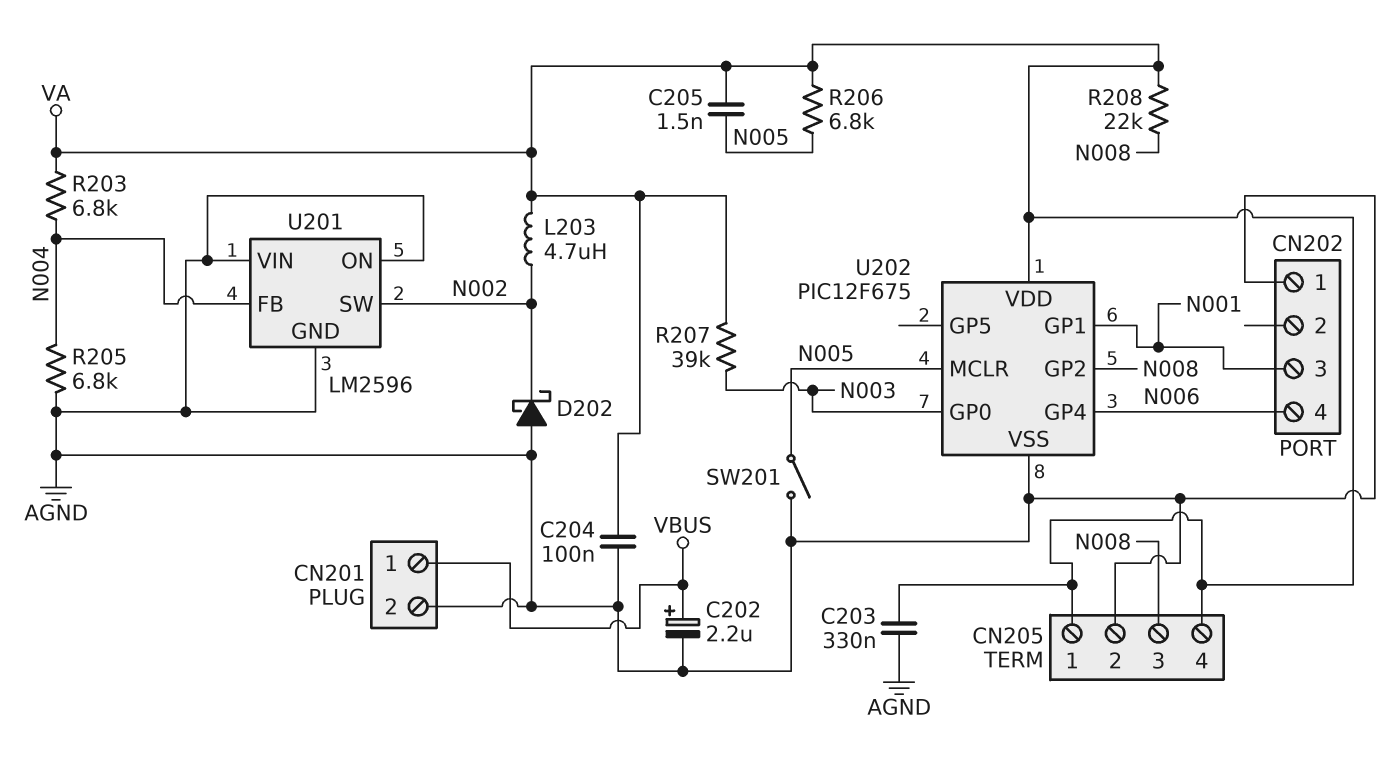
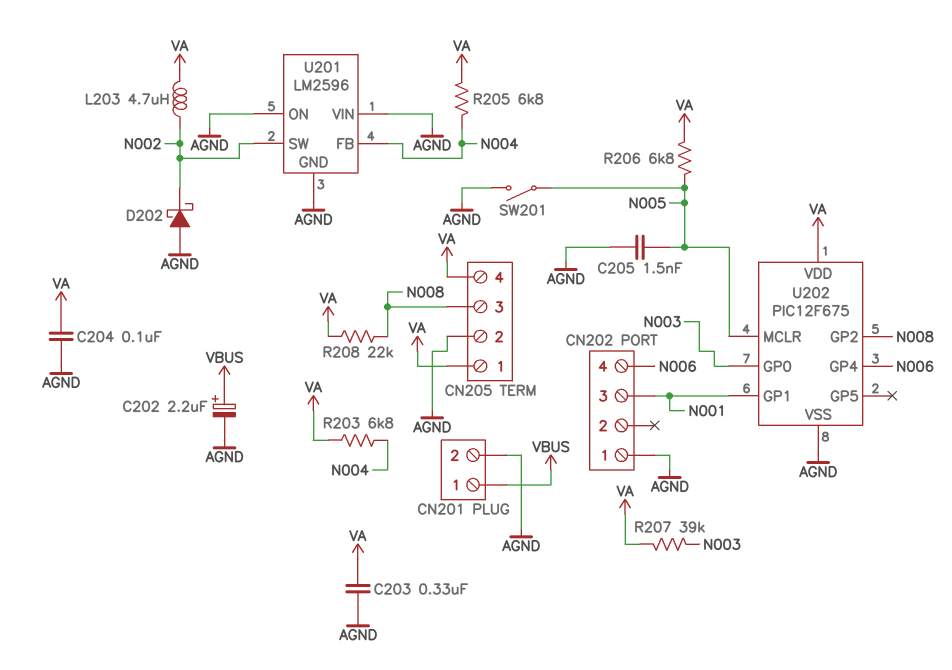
C205: 1.5nF (N005, VA) -> 1.5nF (AGND, N005)
R205: 6.8k (AGND, N004) -> 6.8k (N004, VA)

